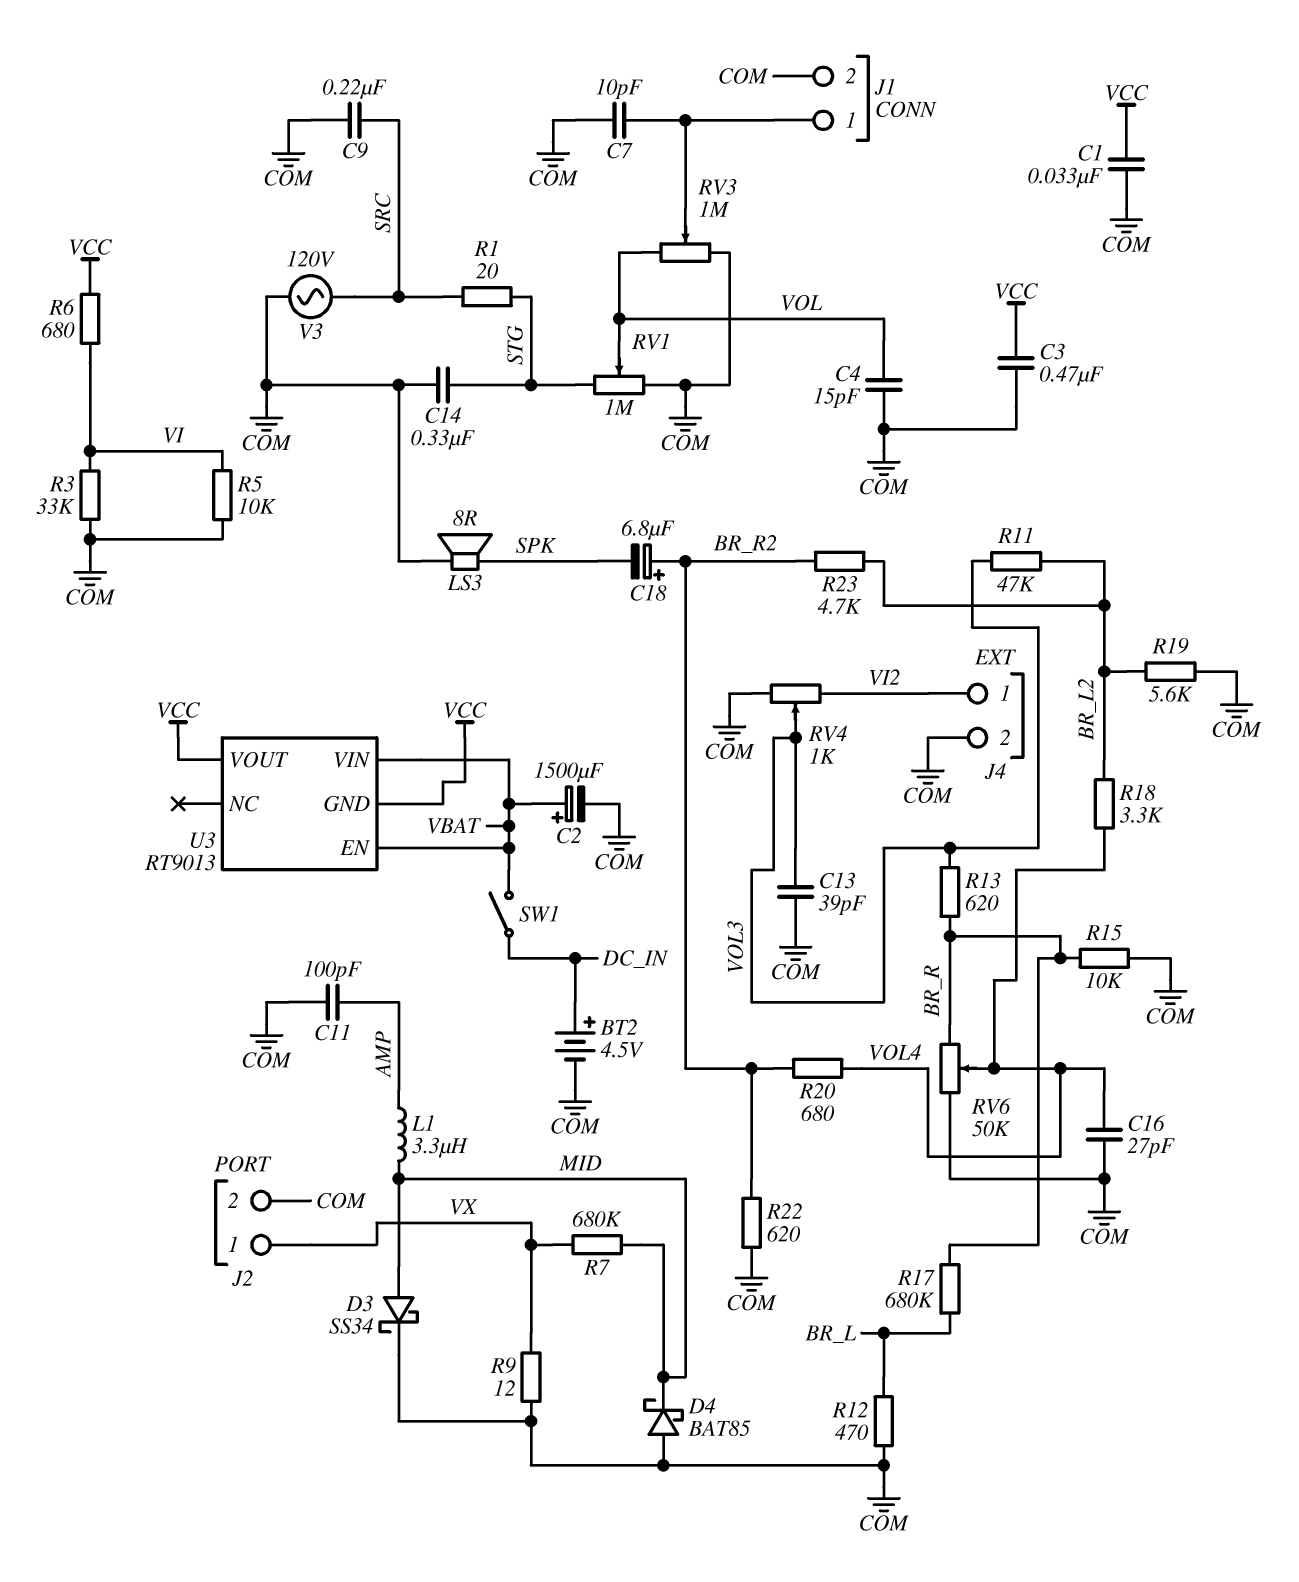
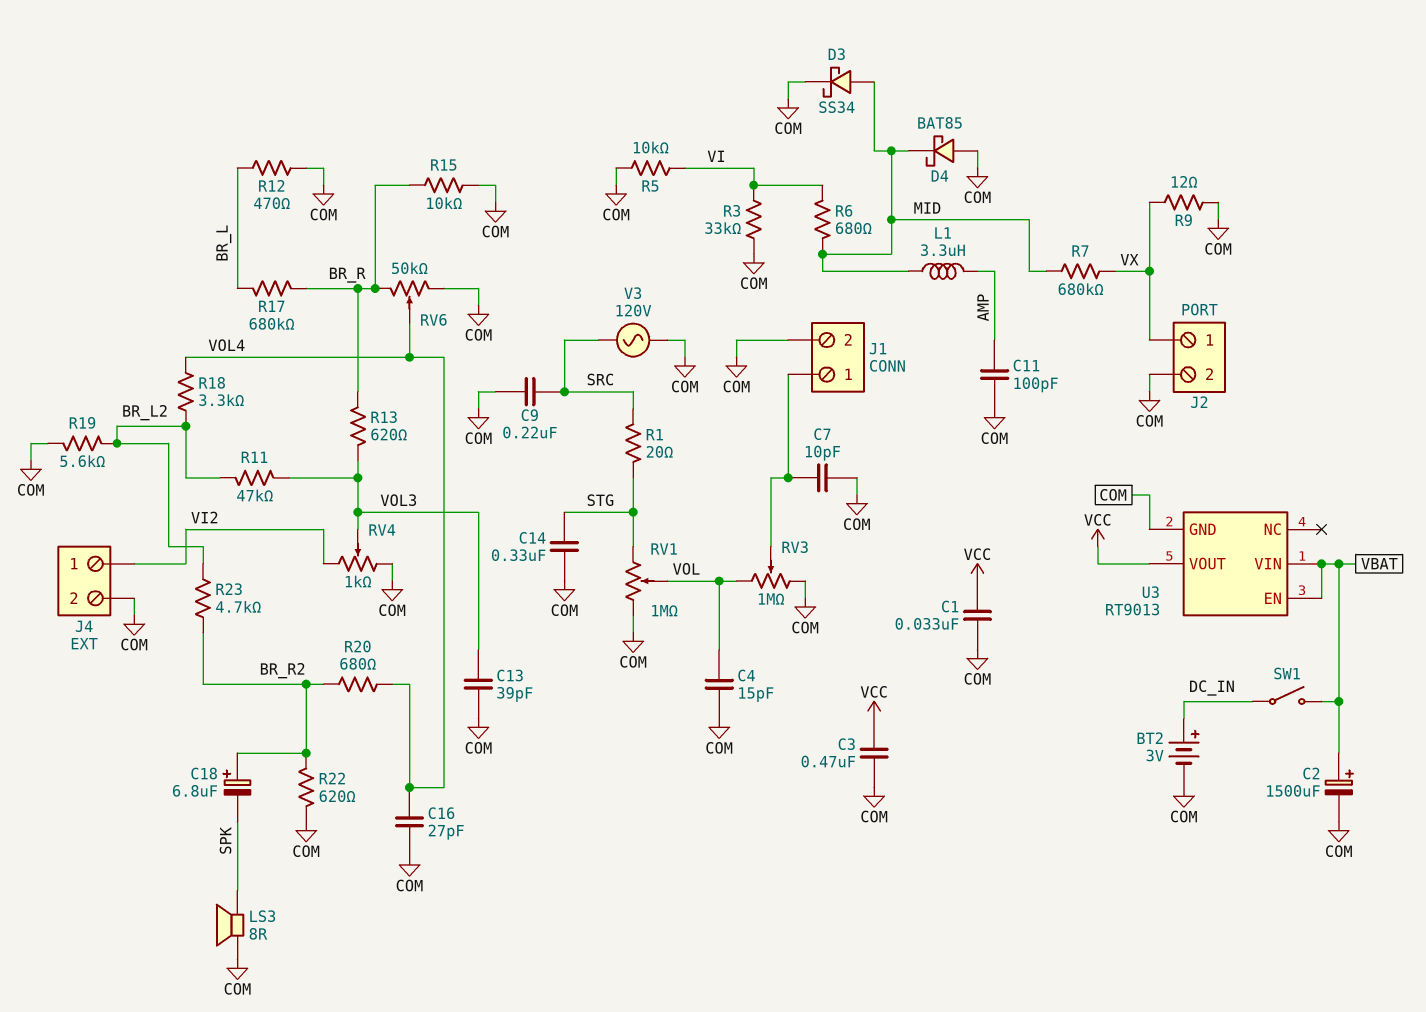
BT2: 4.5V (plus DC_IN, minus COM) -> 3V (plus DC_IN, minus COM)
R6: 680 (VCC, VI) -> 680 (MID, VI)
U3 pin GND: VCC -> COM

